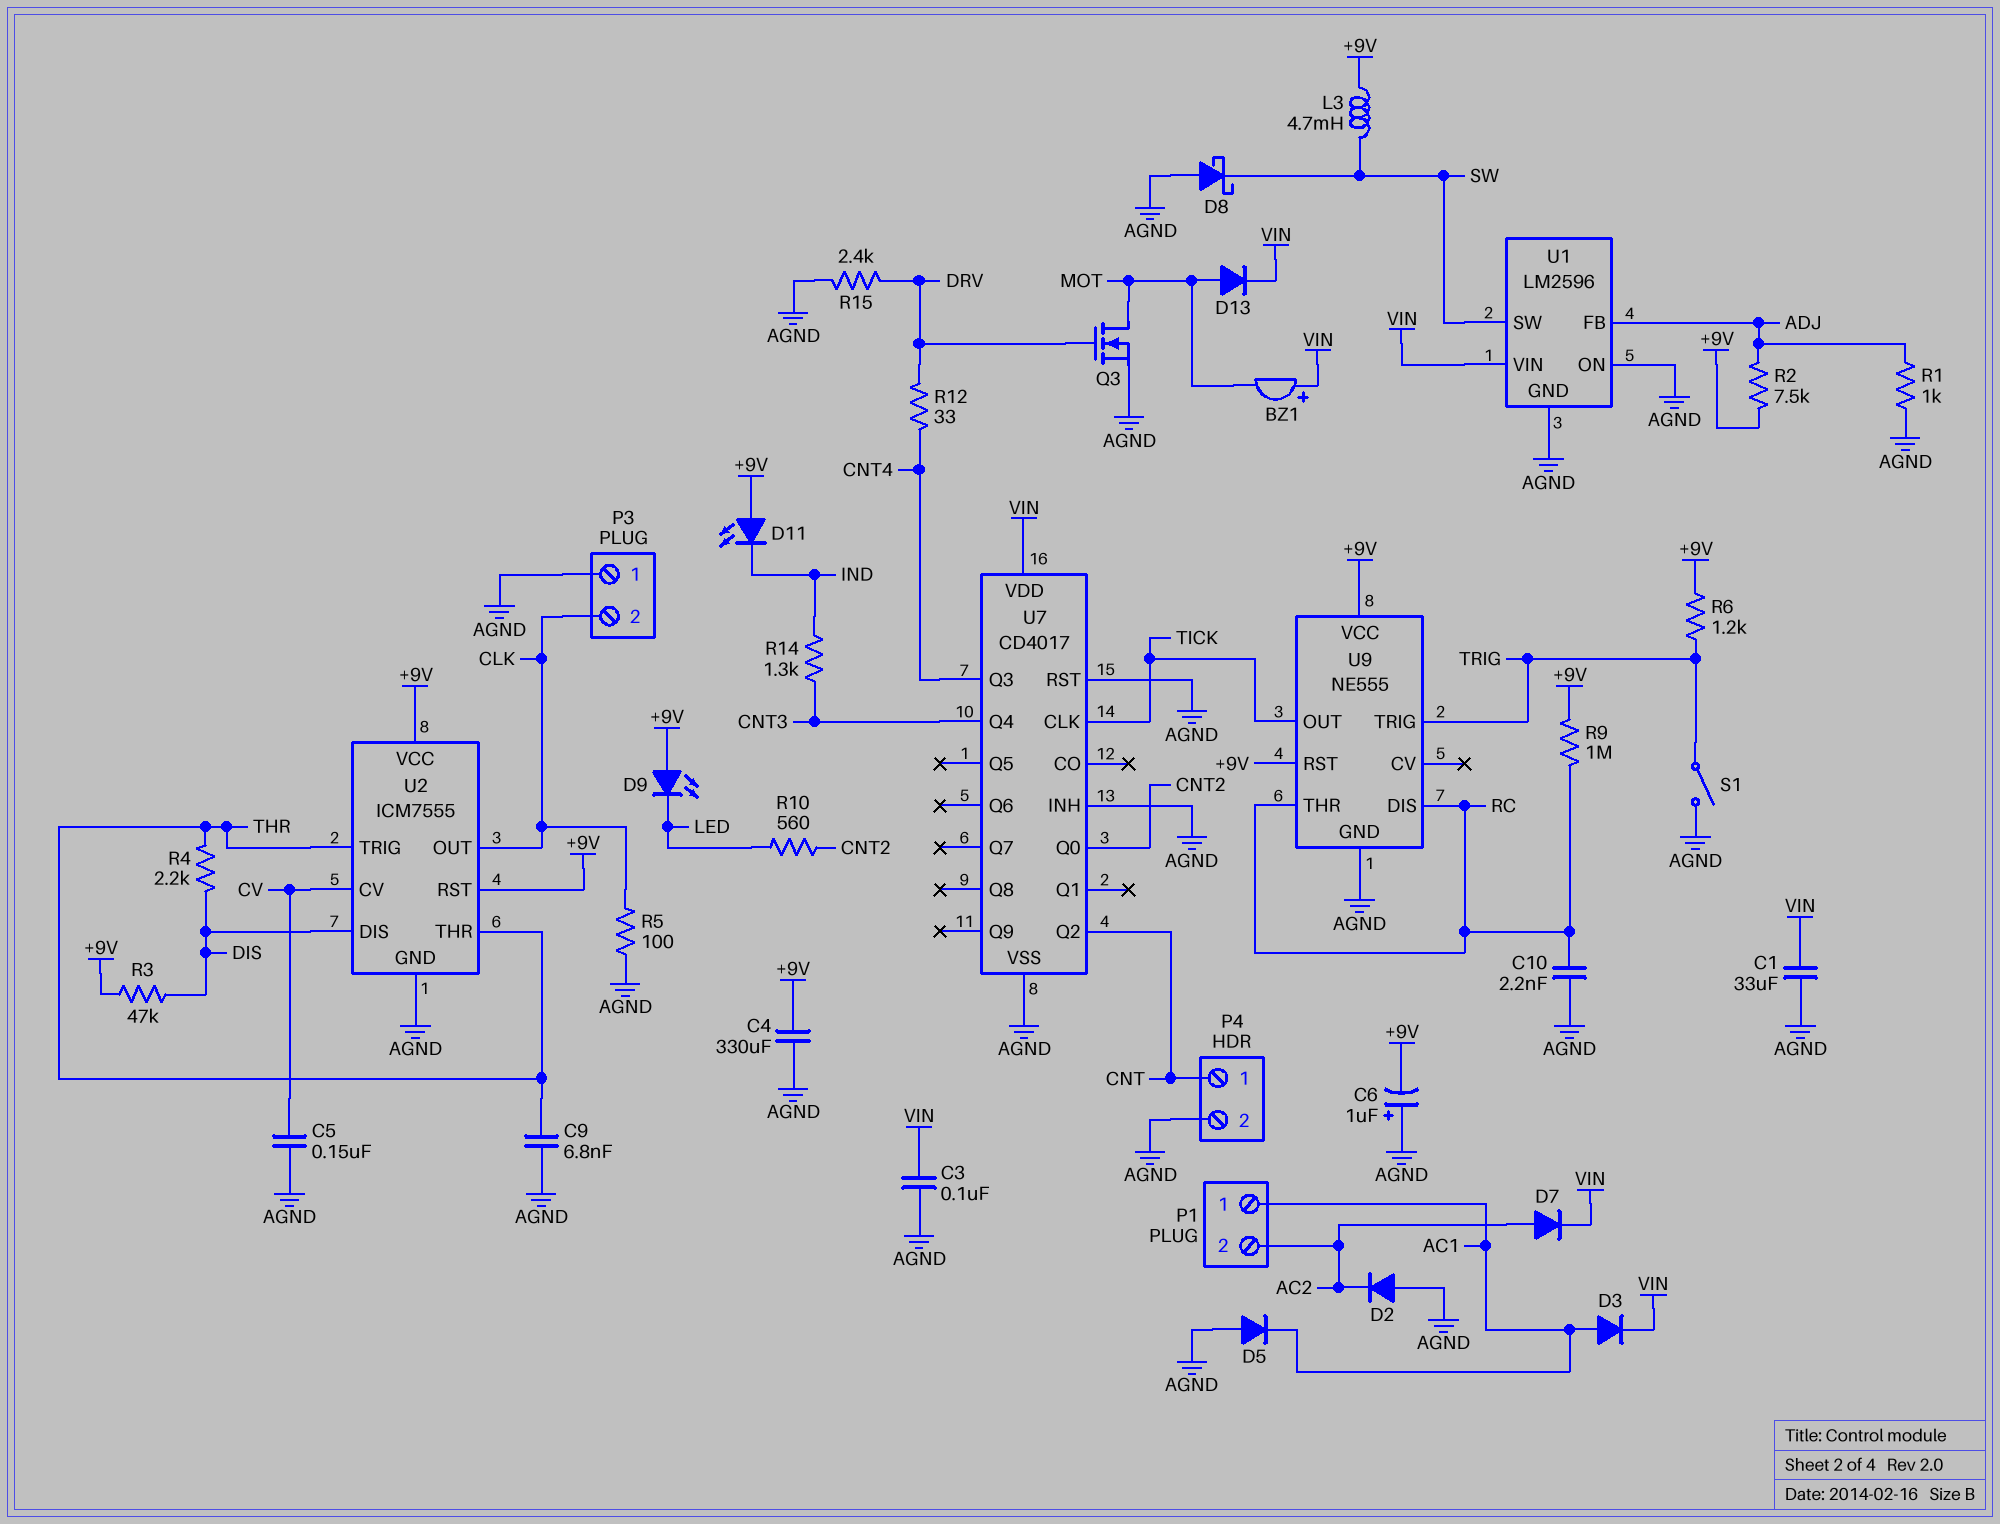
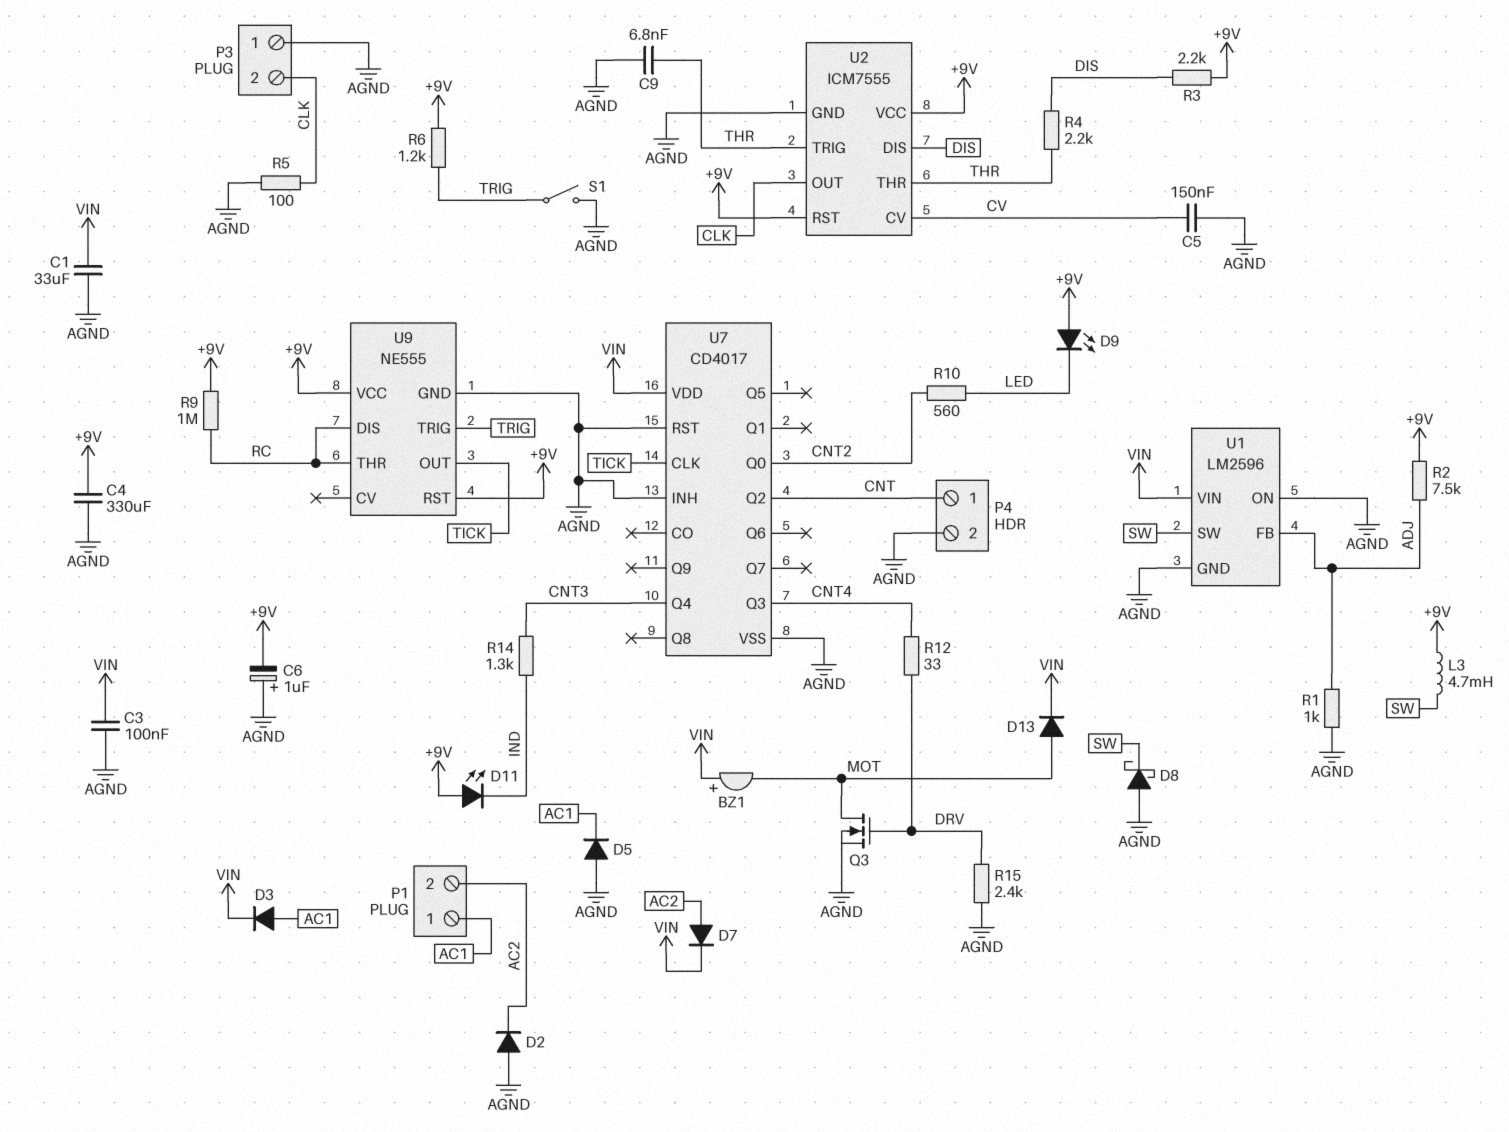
C10: 2.2nF (AGND, RC) -> none
R3: 47k (+9V, DIS) -> 2.2k (+9V, DIS)

